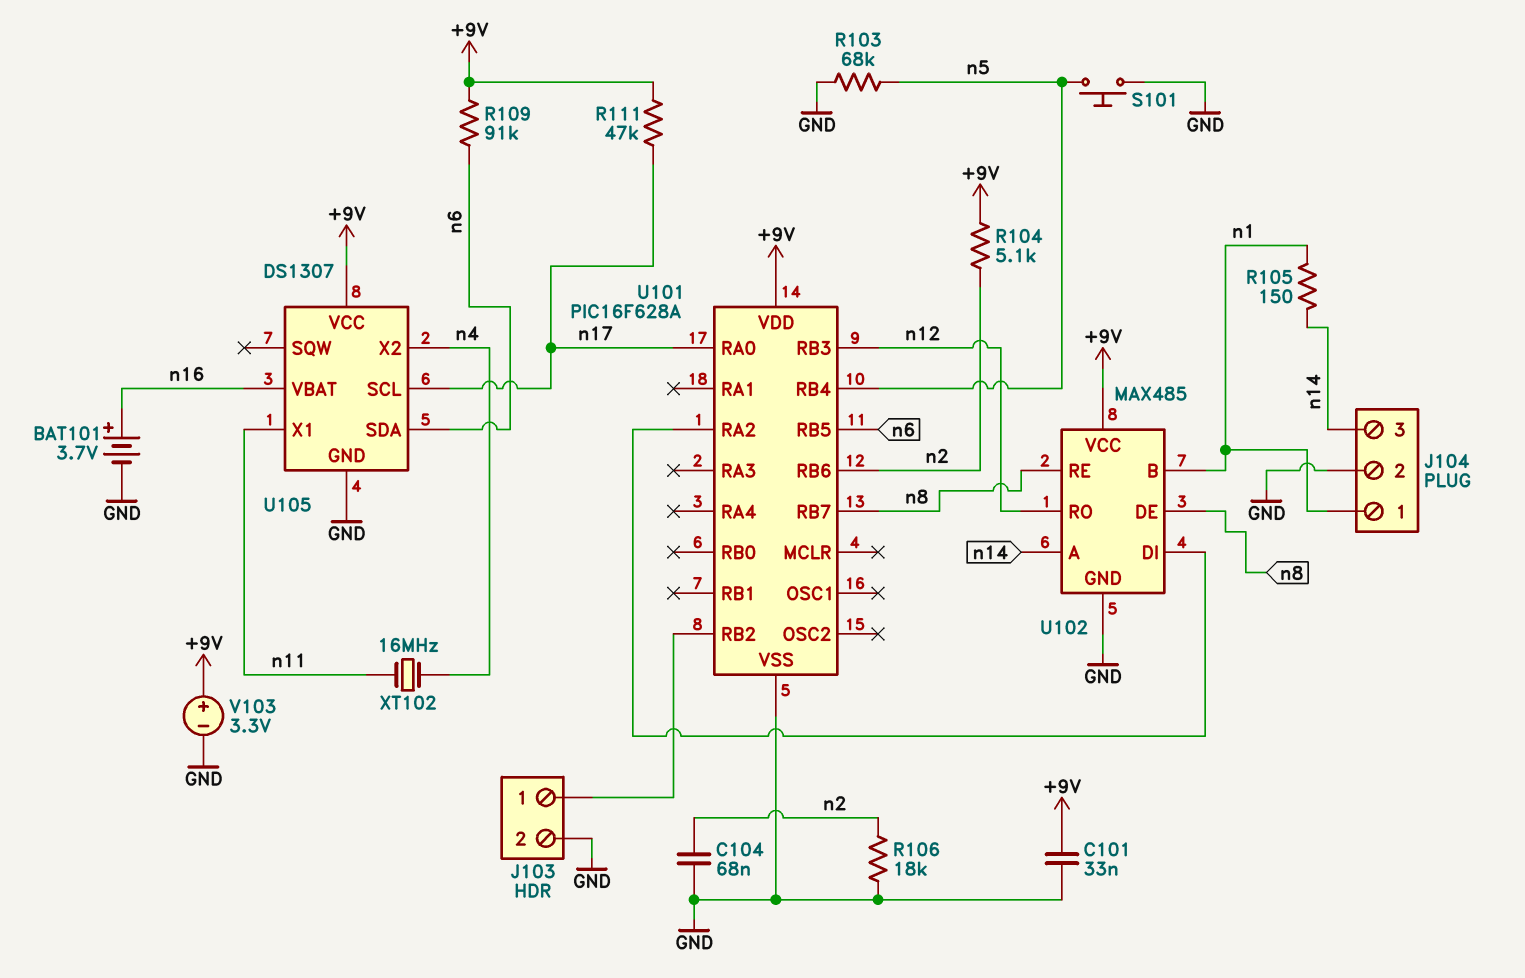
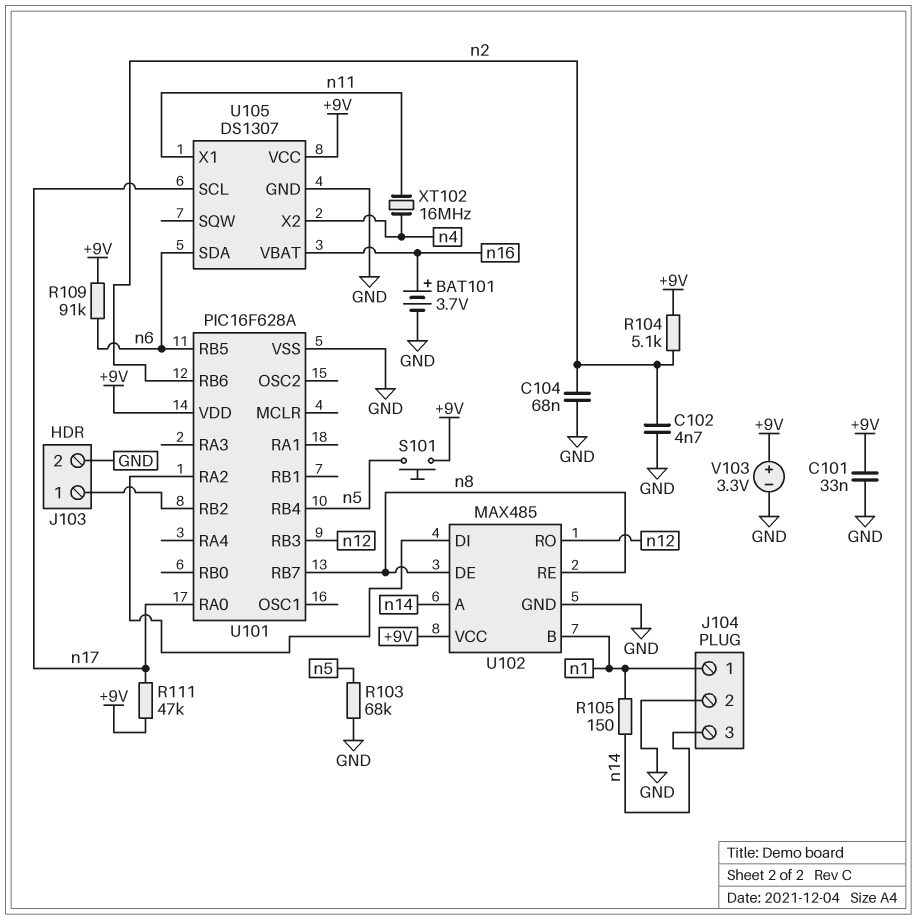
C102: none -> 4.7nF (GND, n2)
R106: 18k (GND, n2) -> none
S101: button (GND, n5) -> button (+9V, n5)

